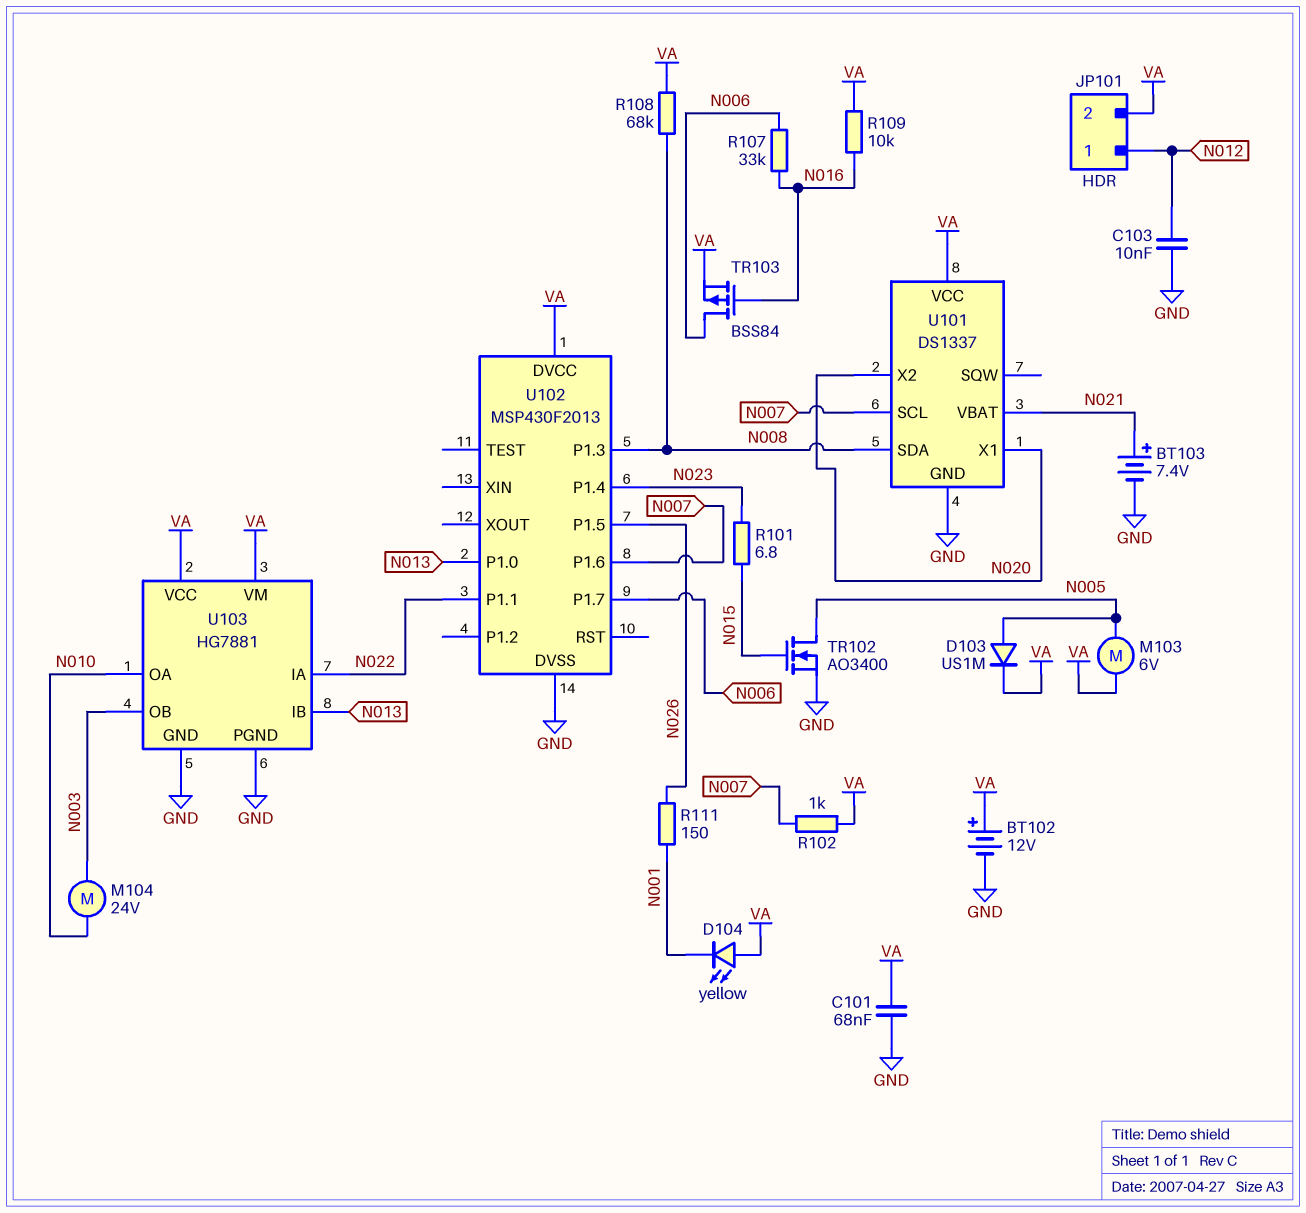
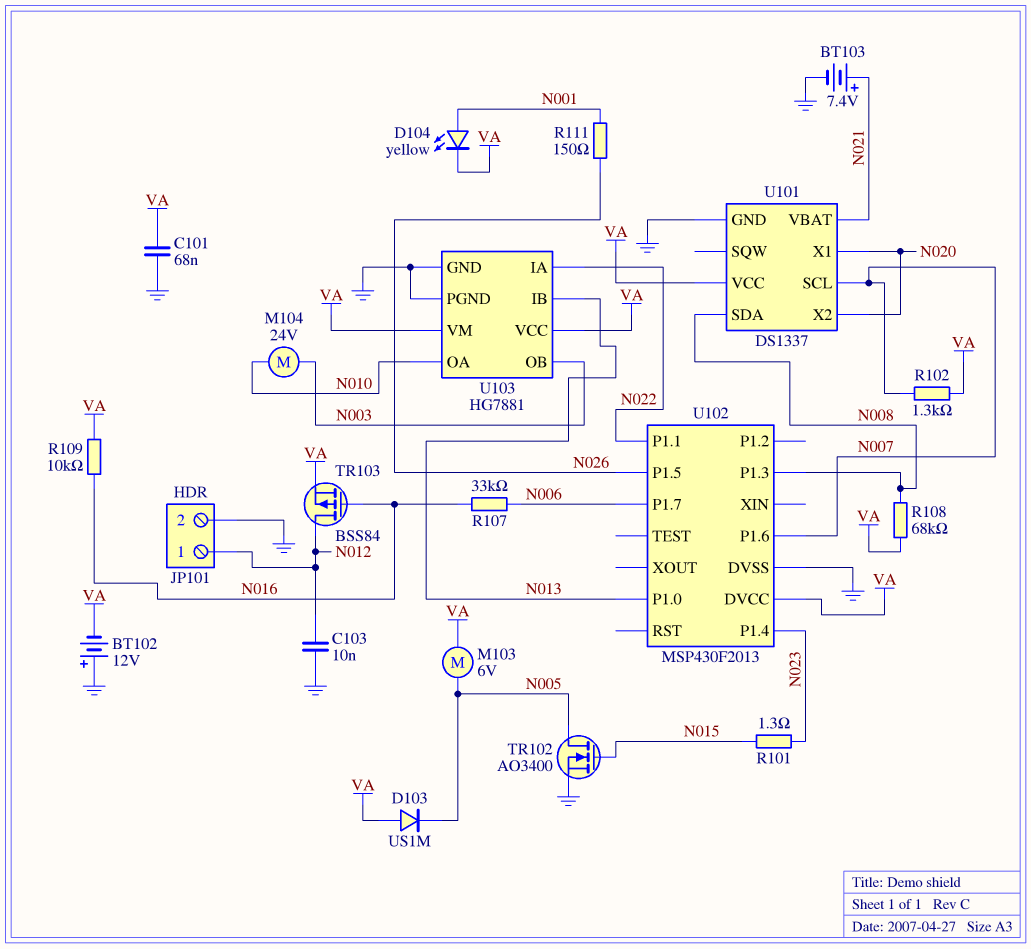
BT102: 12V (plus VA, minus GND) -> 12V (plus GND, minus VA)
D103: diode US1M (A N005, K VA) -> diode US1M (A VA, K N005)
D104: LED yellow (A VA, K N001) -> LED yellow (A N001, K VA)
JP101 pin 2: VA -> GND
R101: 6.8 (N015, N023) -> 1.3 (N015, N023)
R102: 1k (N007, VA) -> 1.3k (N007, VA)
TR103: PMOS BSS84 (G N016, D N006, S VA) -> PMOS BSS84 (G N016, D N012, S VA)

